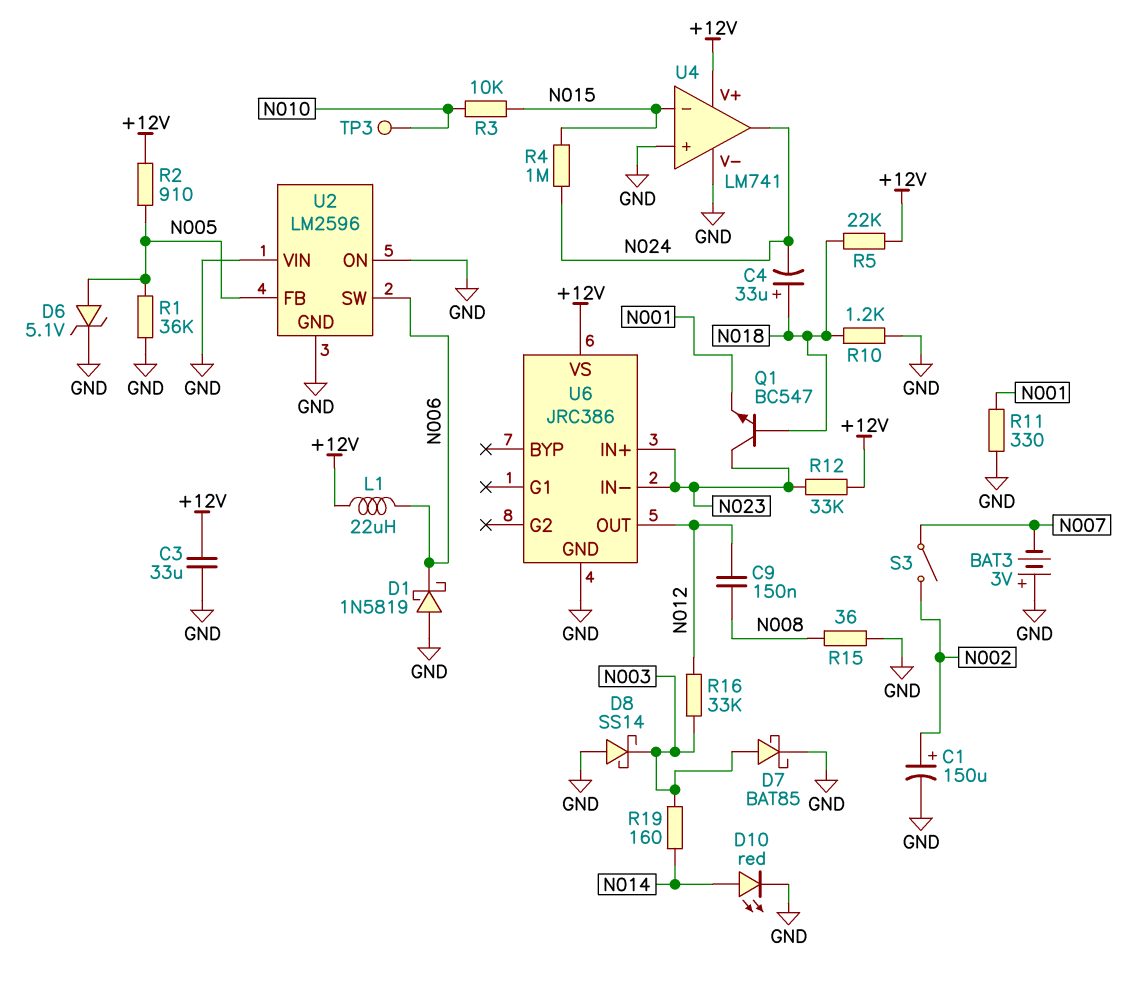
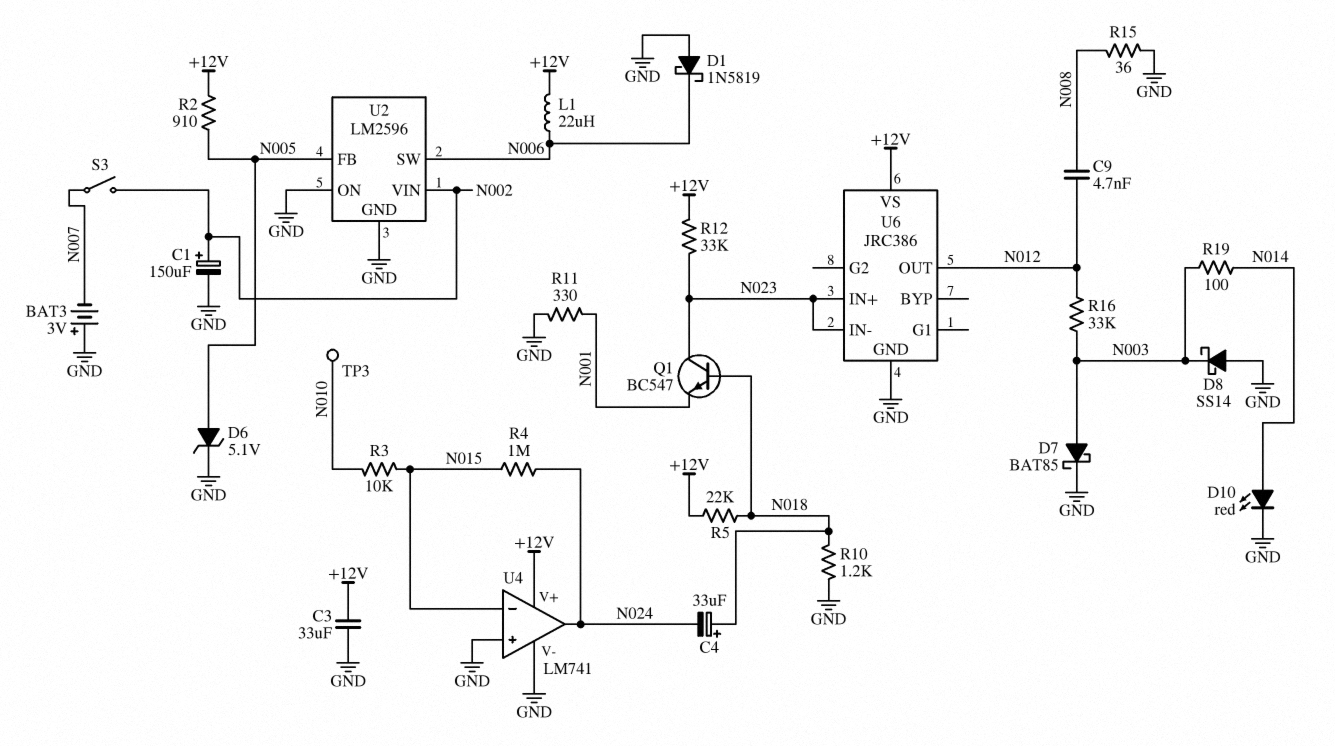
C9: 150nF (N008, N012) -> 4.7nF (N008, N012)
R1: 36k (GND, N005) -> none
R19: 160 (N003, N014) -> 100 (N003, N014)
U2 pin VIN: GND -> N002

